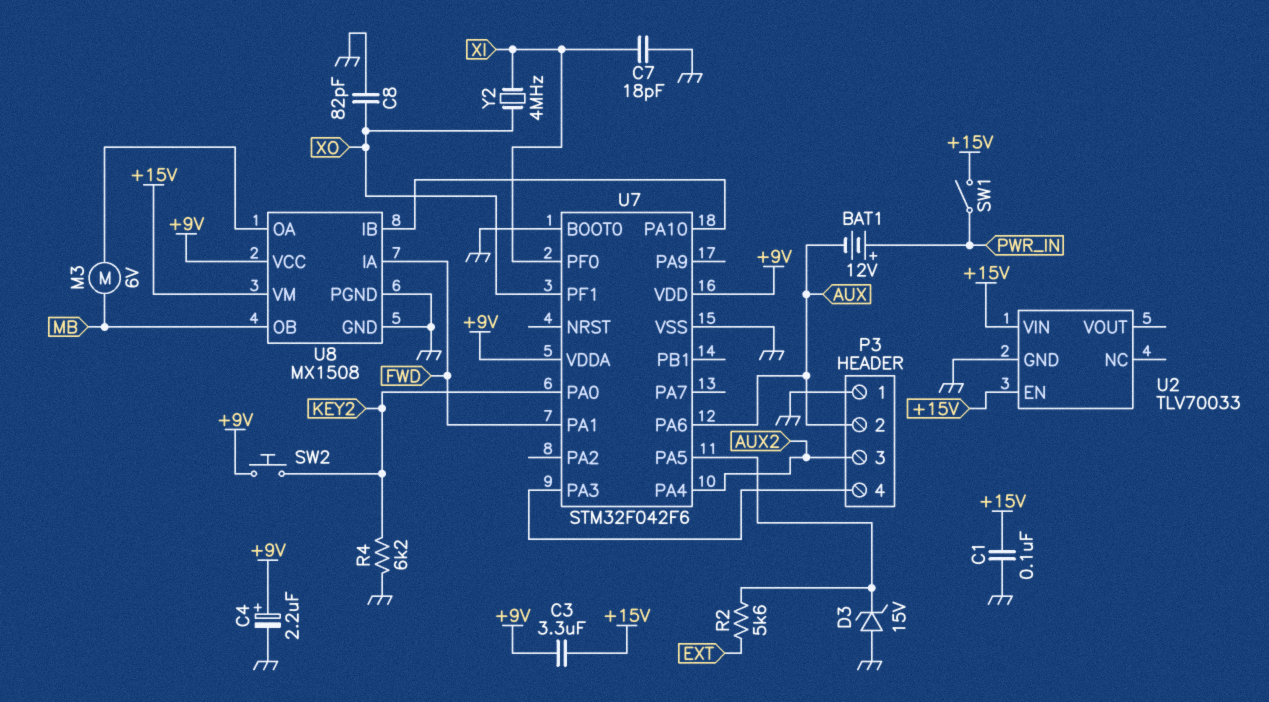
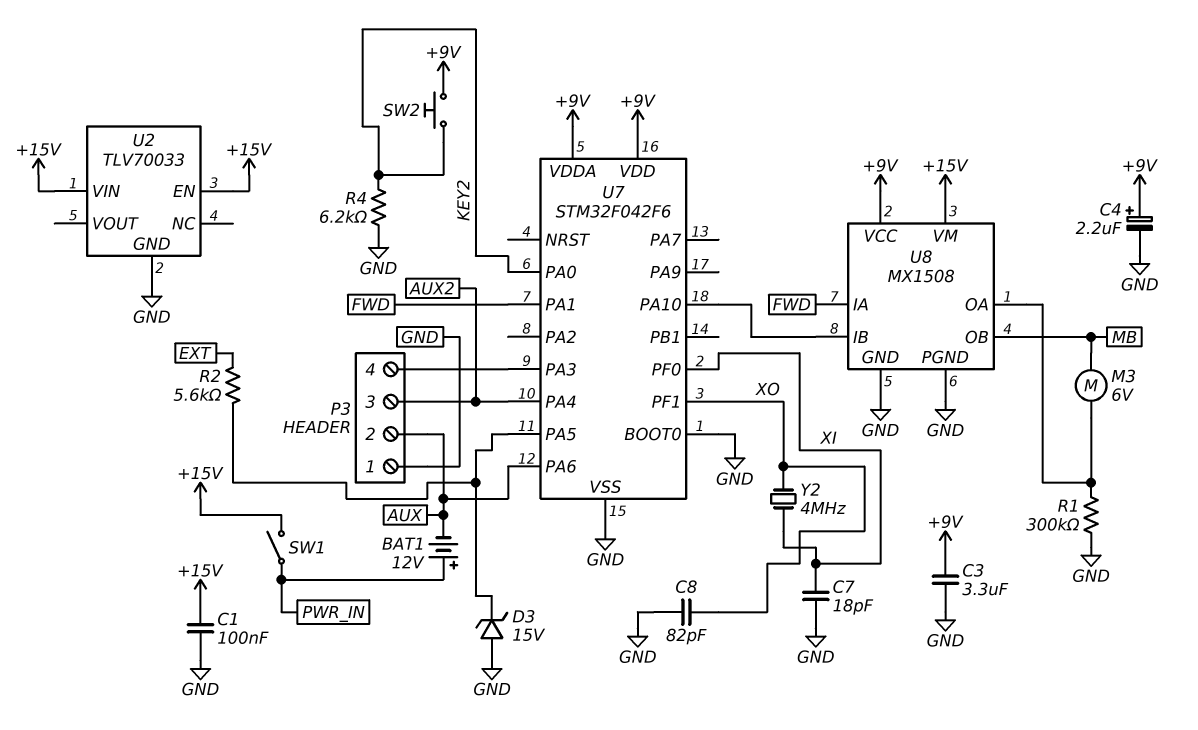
C3: 3.3uF (+9V, +15V) -> 3.3uF (+9V, GND)
R1: none -> 300k (GND, U8/OA)

